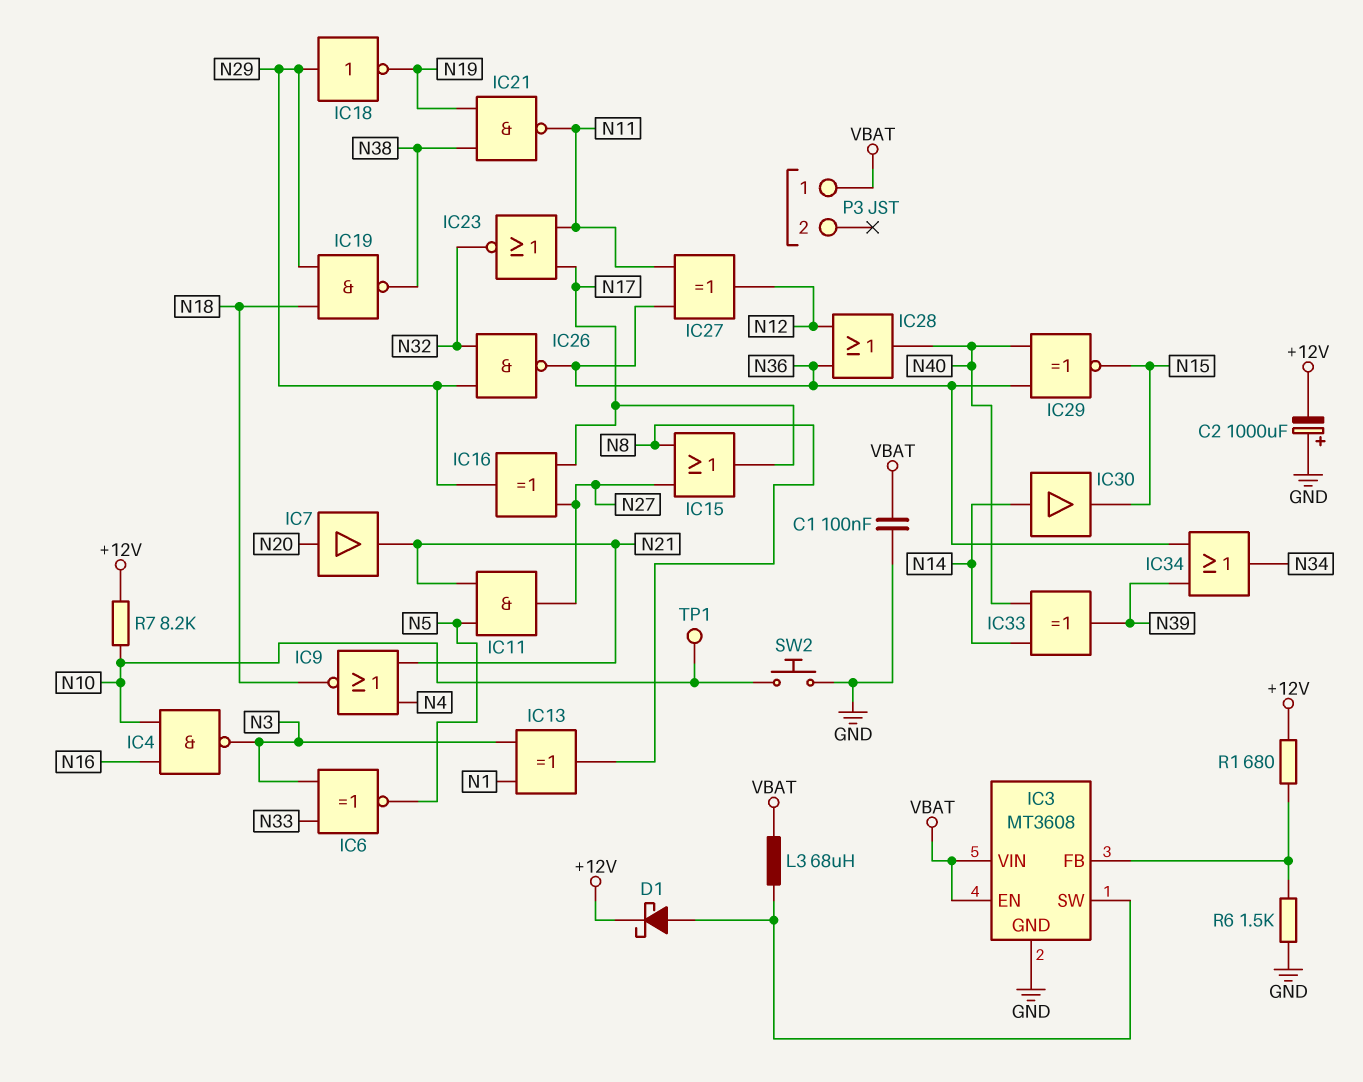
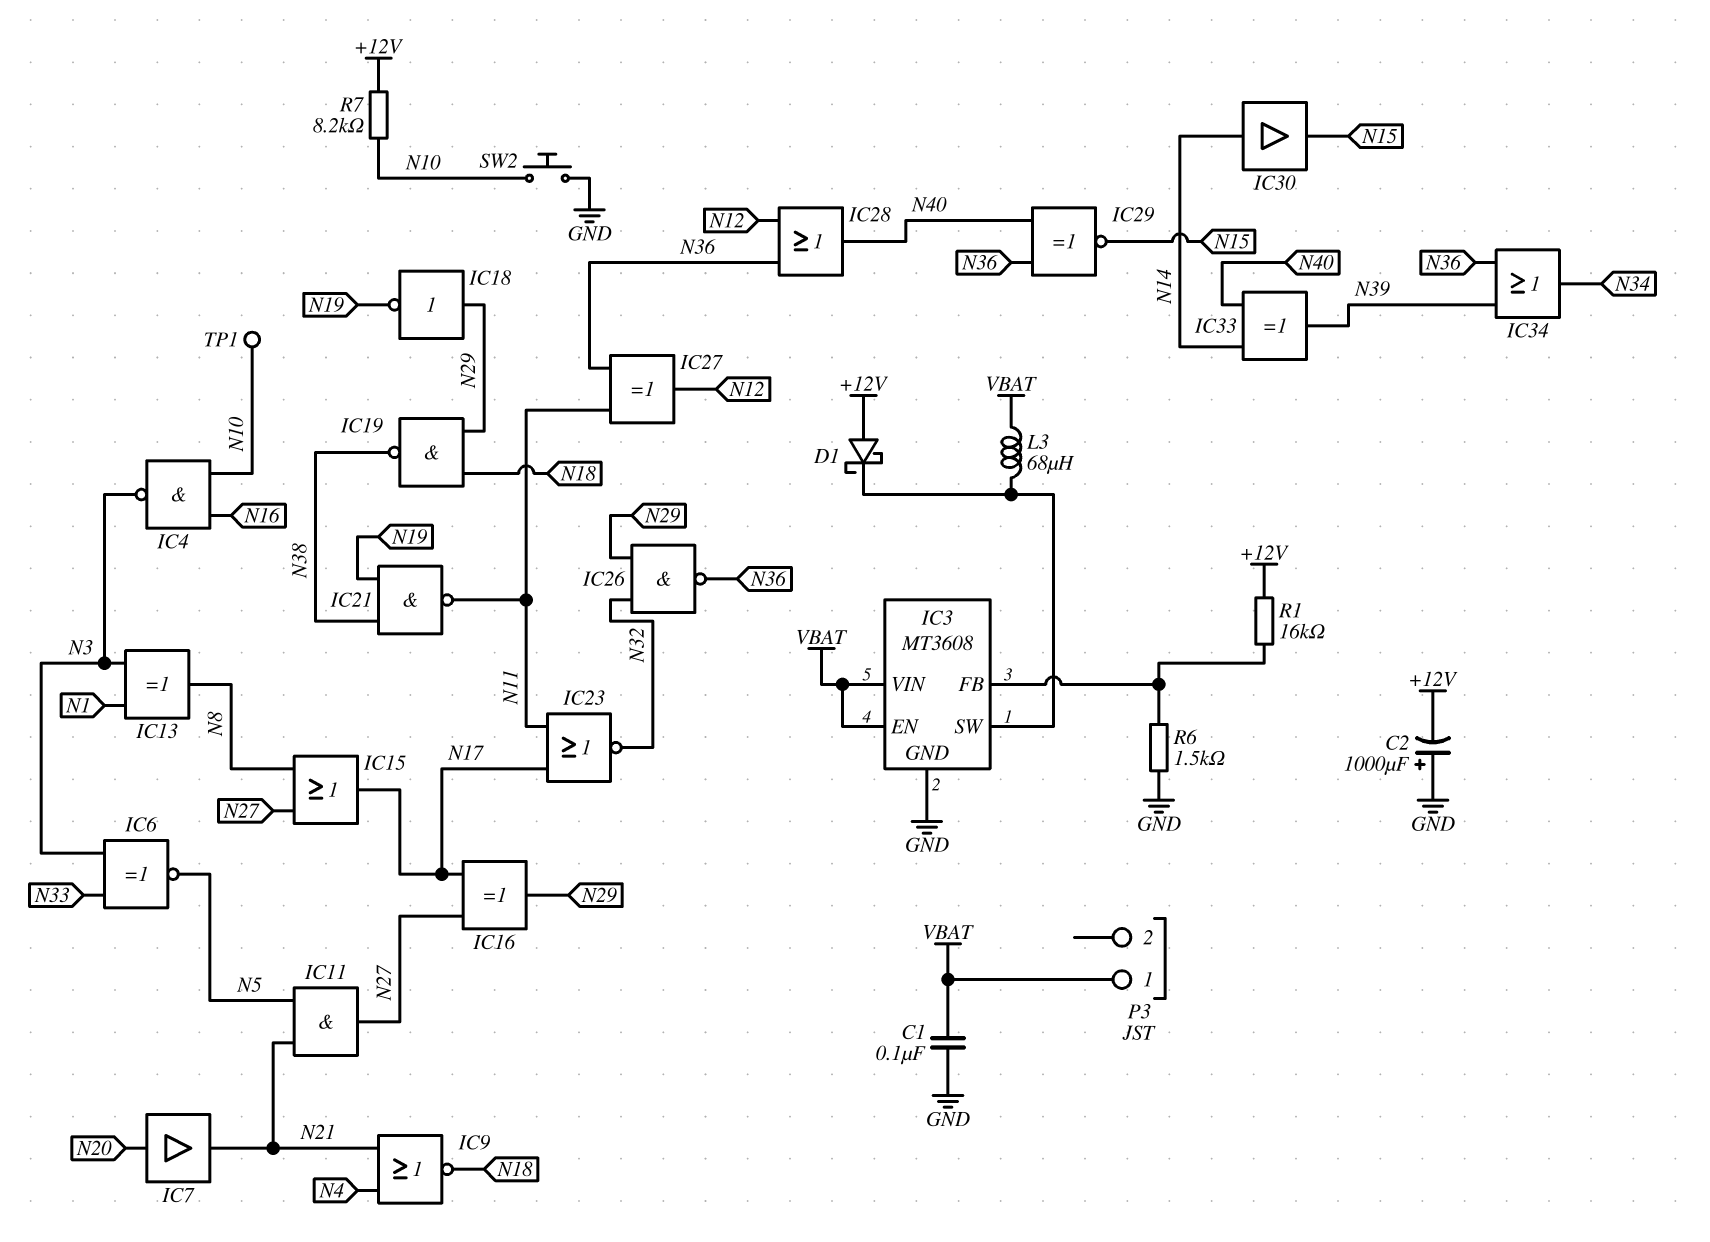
D1: schottky (A IC3/SW, K +12V) -> schottky (A +12V, K IC3/SW)
R1: 680 (+12V, IC3/FB) -> 16k (+12V, IC3/FB)

